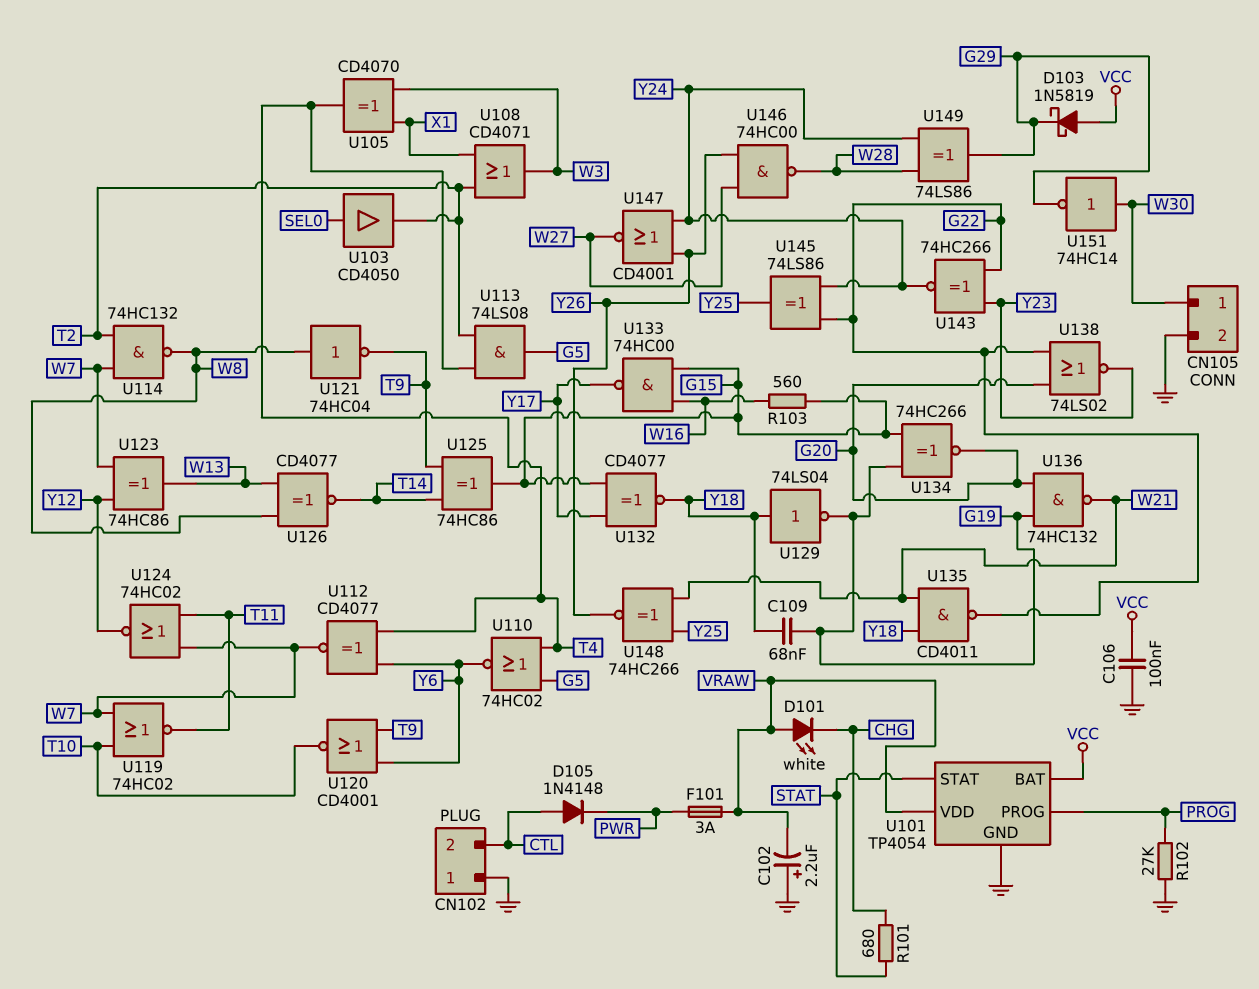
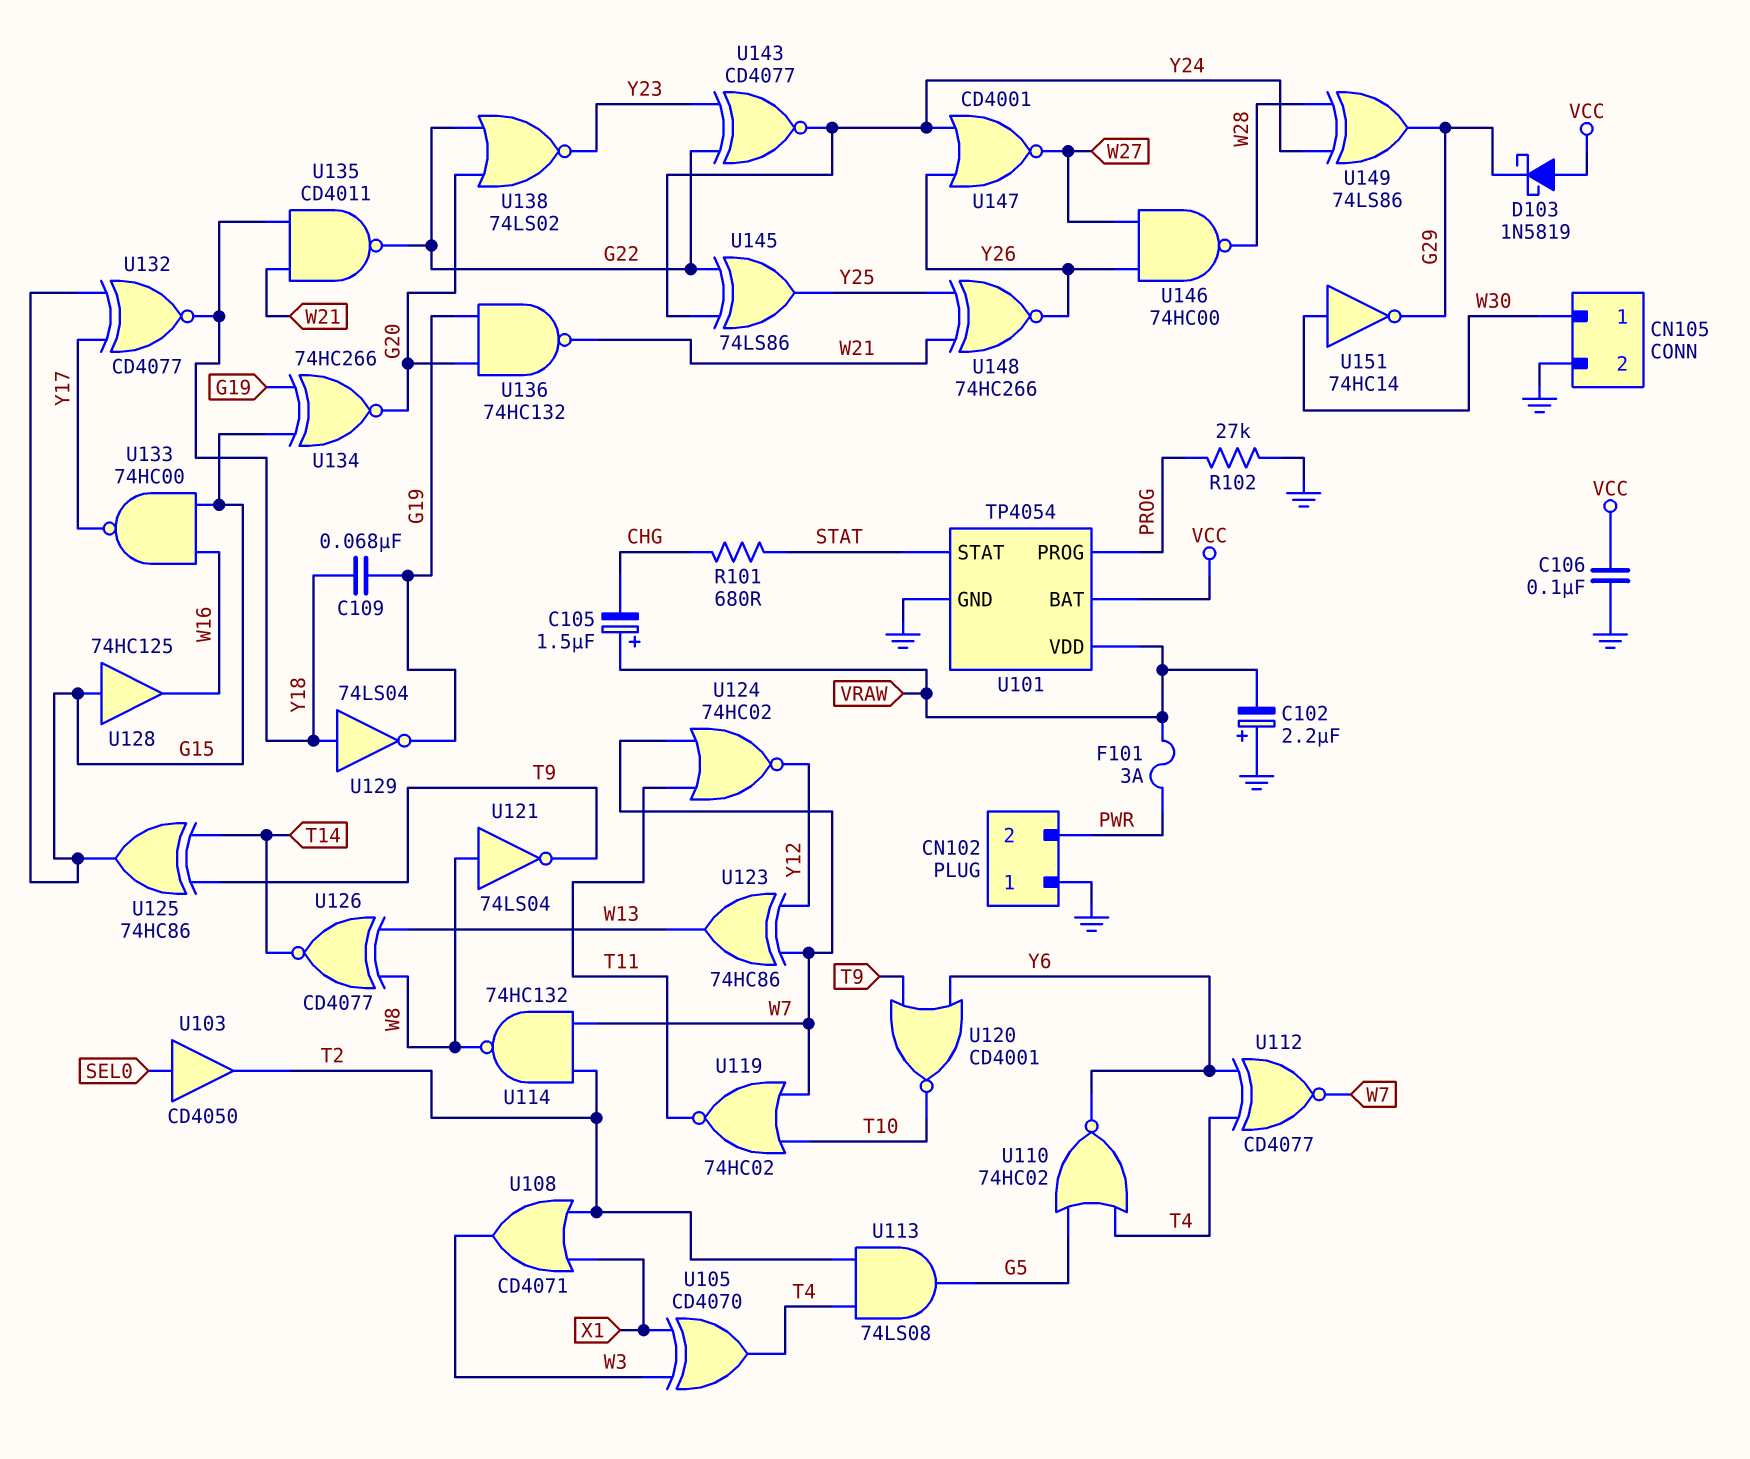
C105: none -> 1.5uF (plus VRAW, minus CHG)
CN102 pin 2: CTL -> PWR
D101: LED white (A VRAW, K CHG) -> none
D105: diode 1N4148 (A CTL, K PWR) -> none
R103: 560 (G15, W16) -> none
U121: NOT 74HC04 (in W8, out T9) -> NOT 74LS04 (in W8, out T9)
U128: none -> buffer 74HC125 (in G15, out W16)
U143: XNOR 74HC266 (in G22, in Y23, out Y24) -> XNOR CD4077 (in G22, in Y23, out Y24)

